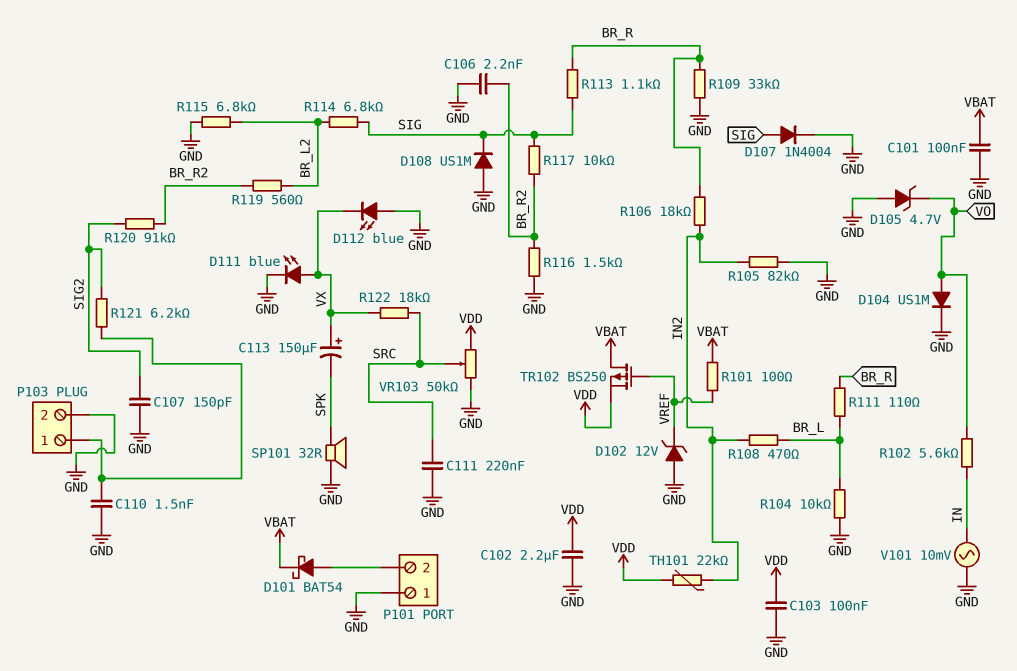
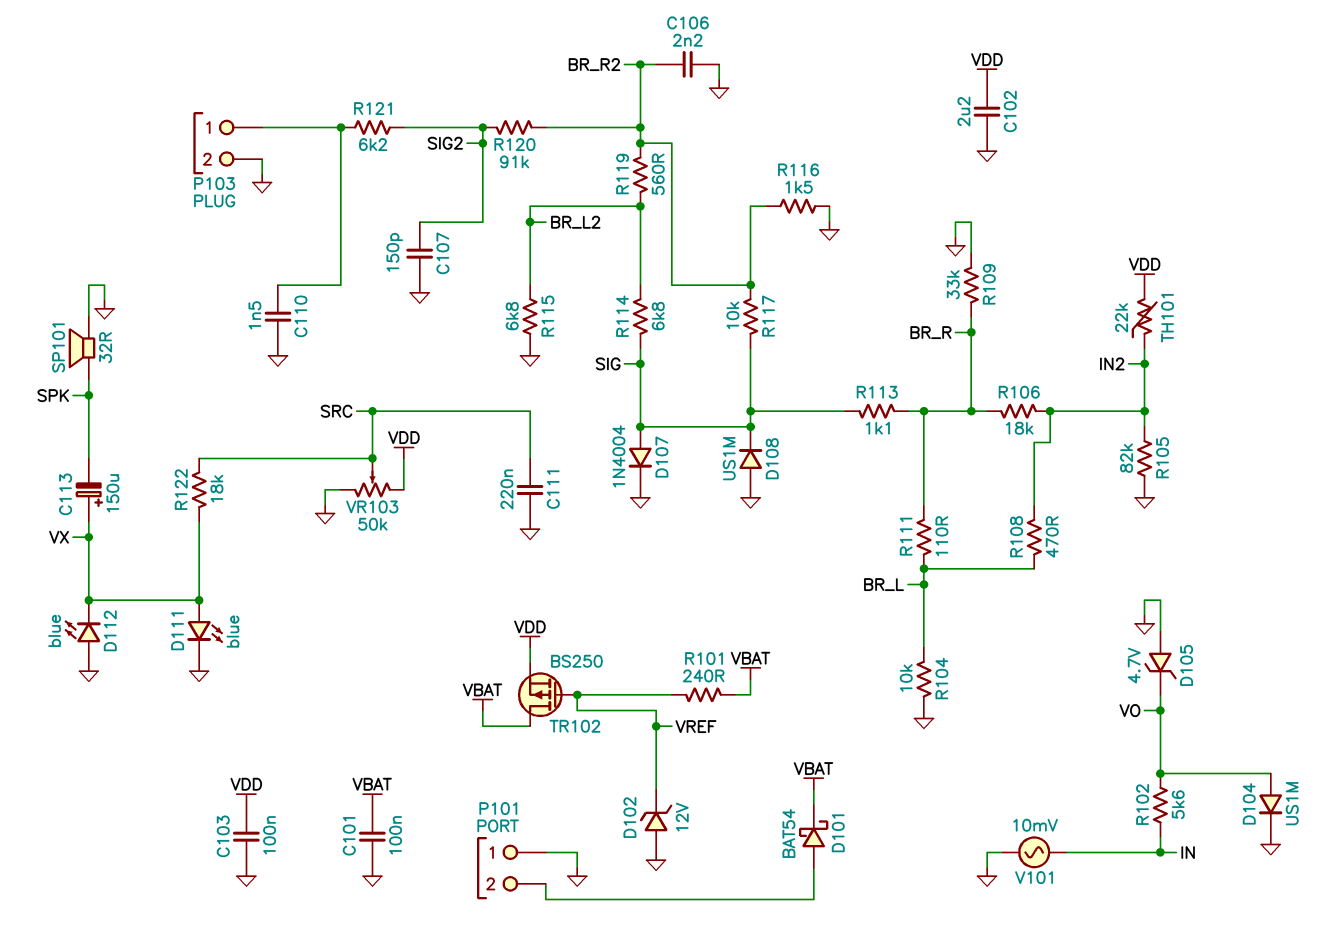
R101: 100 (VBAT, VREF) -> 240 (VBAT, VREF)

